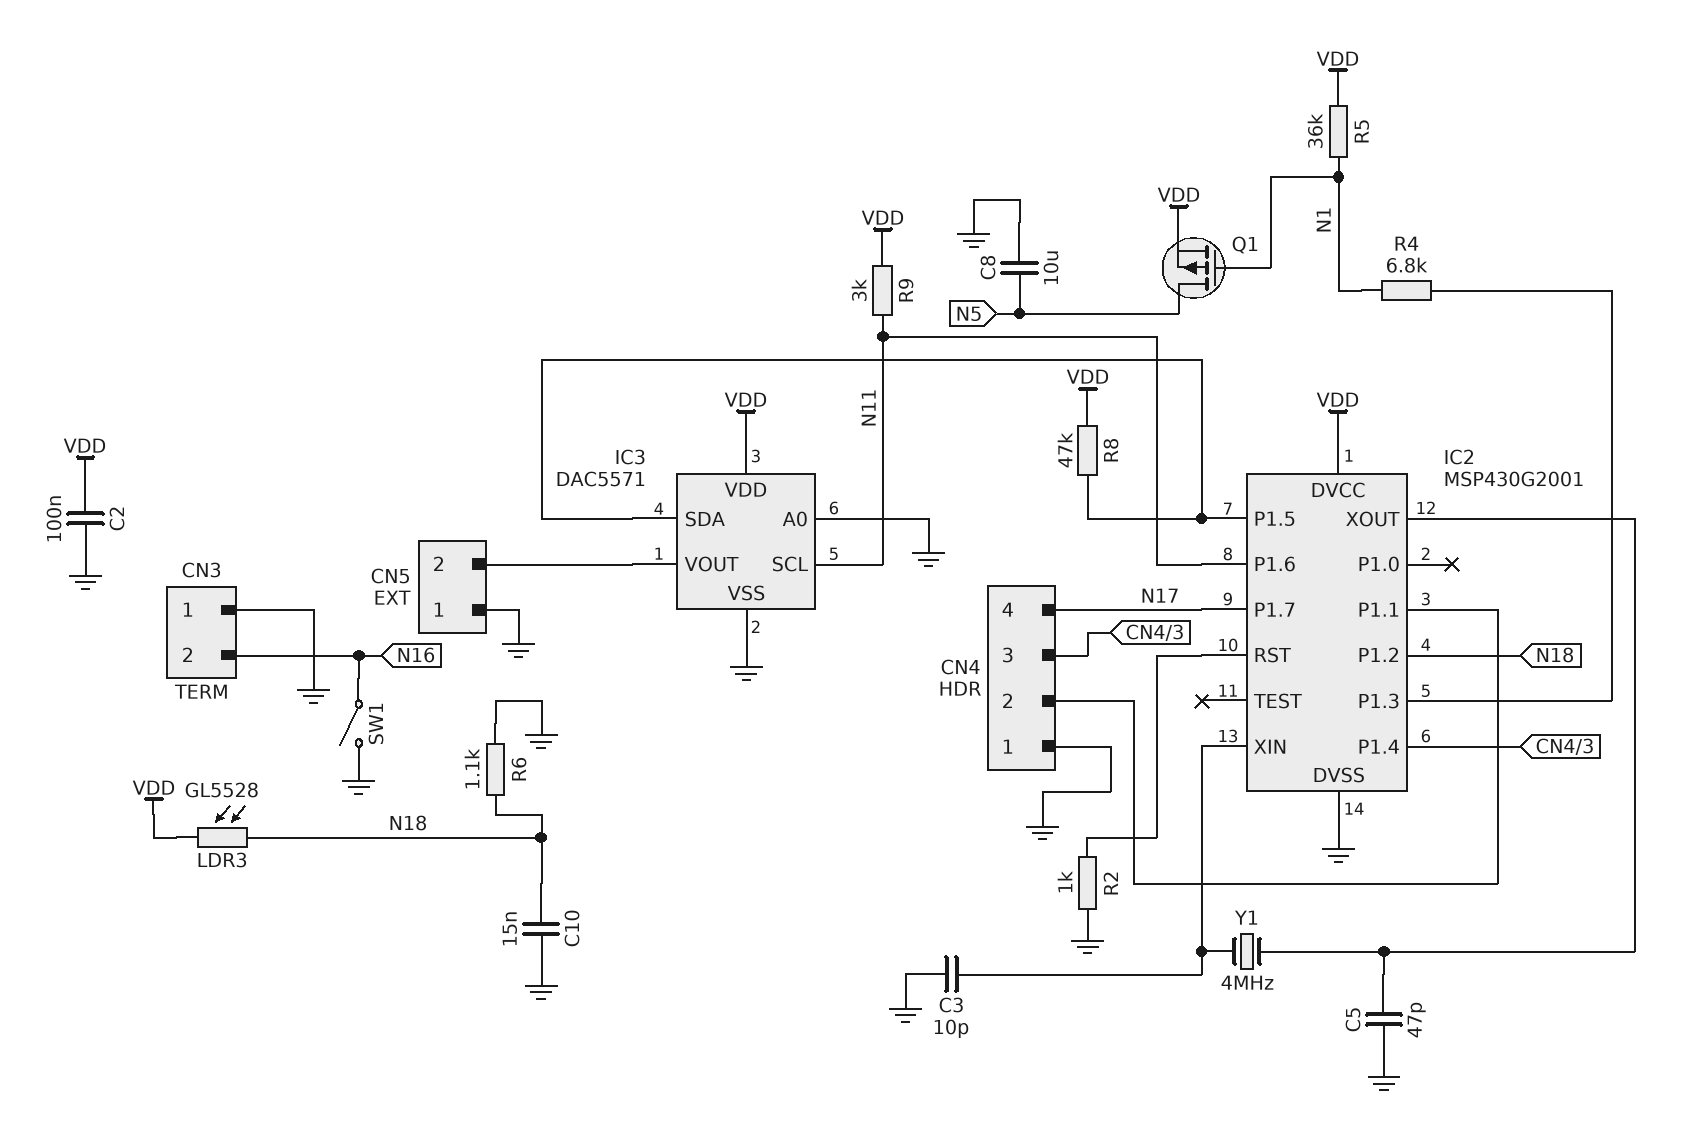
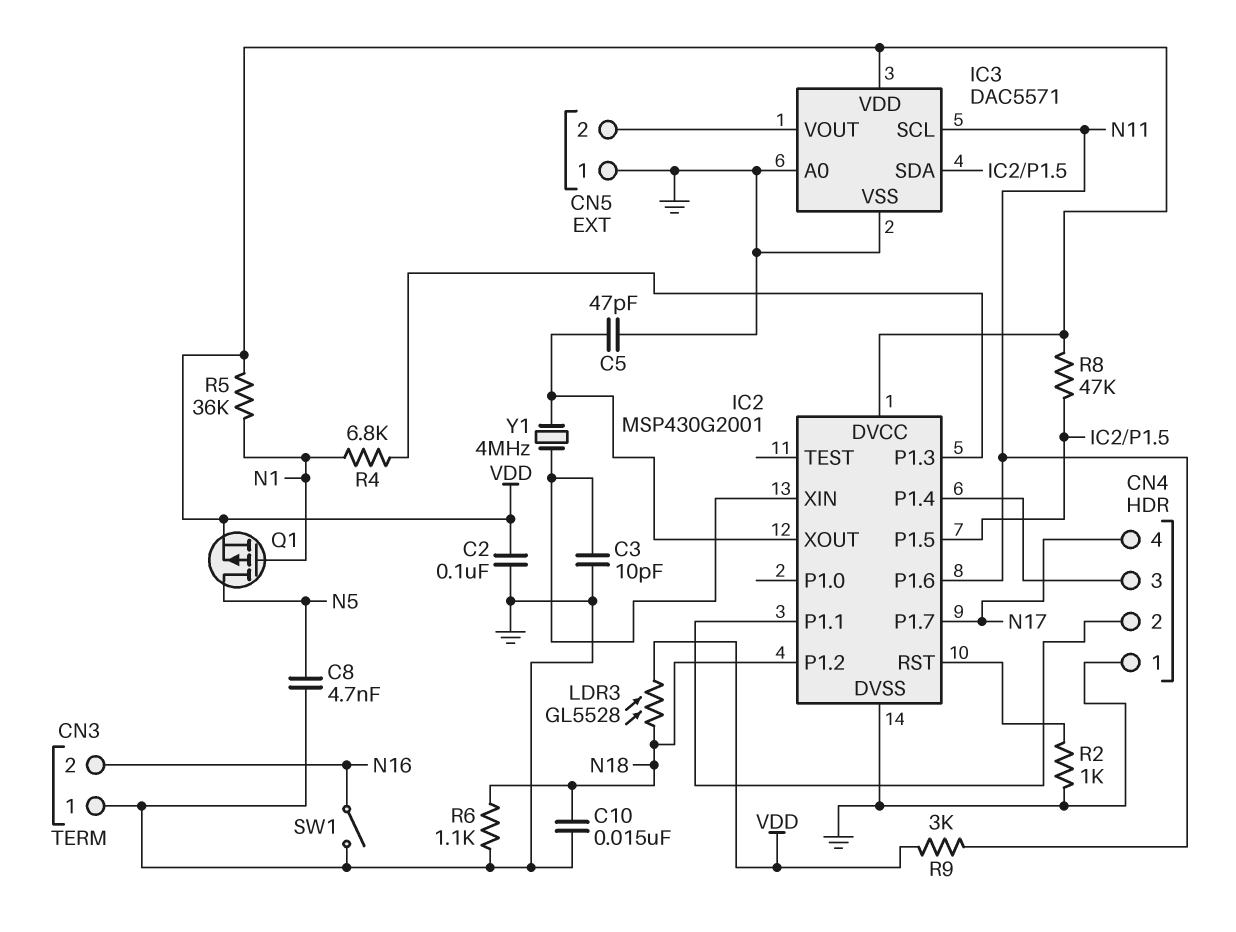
C8: 10uF (GND, N5) -> 4.7nF (GND, N5)

